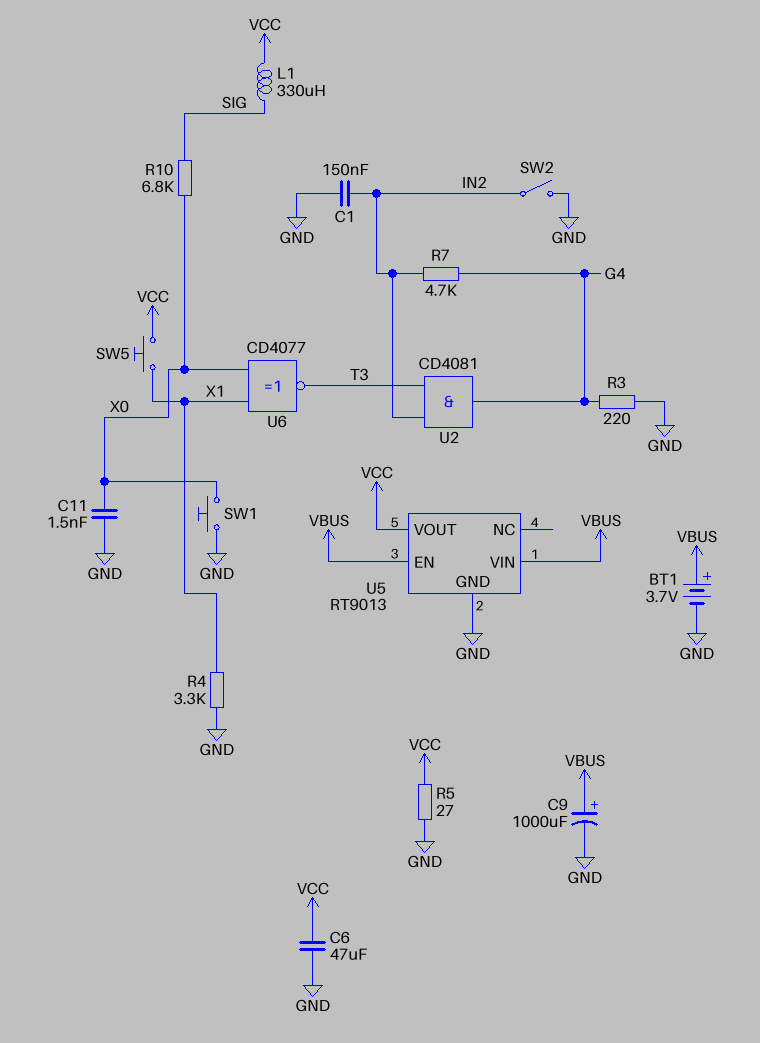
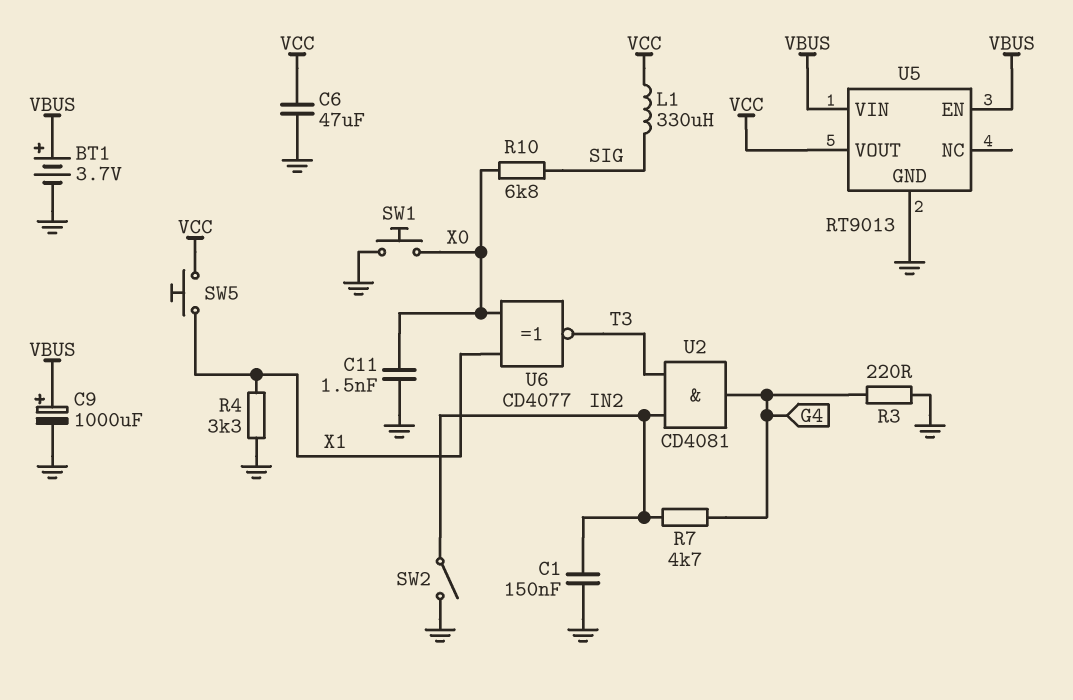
R5: 27 (GND, VCC) -> none

